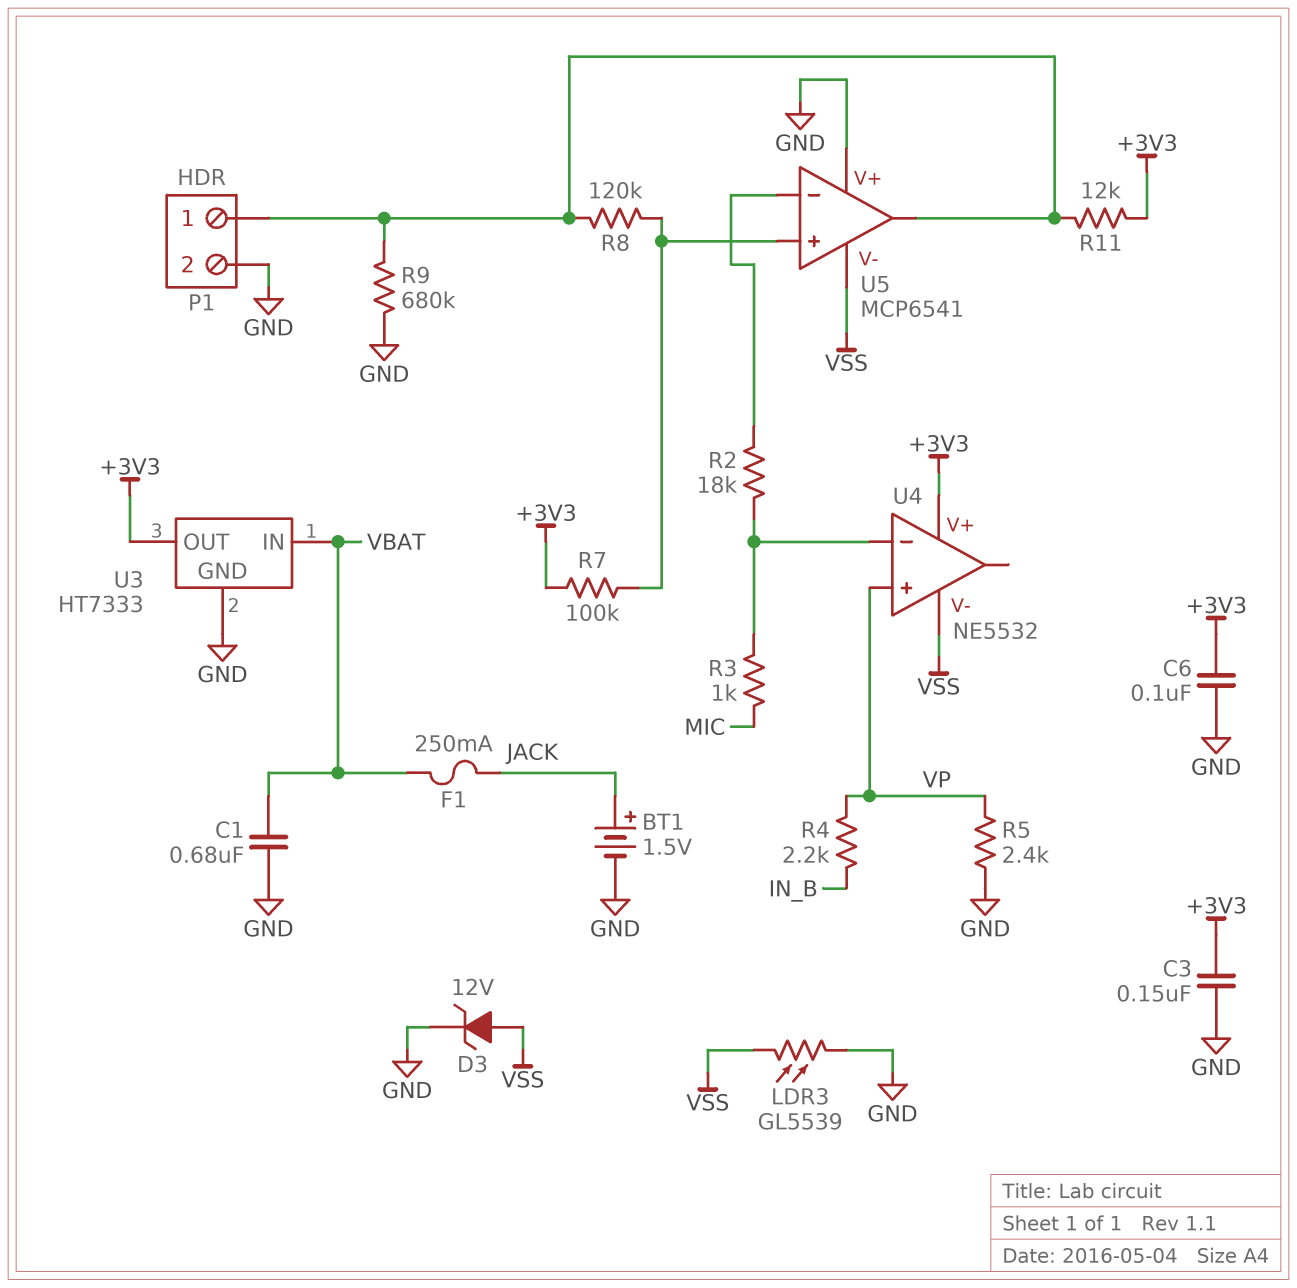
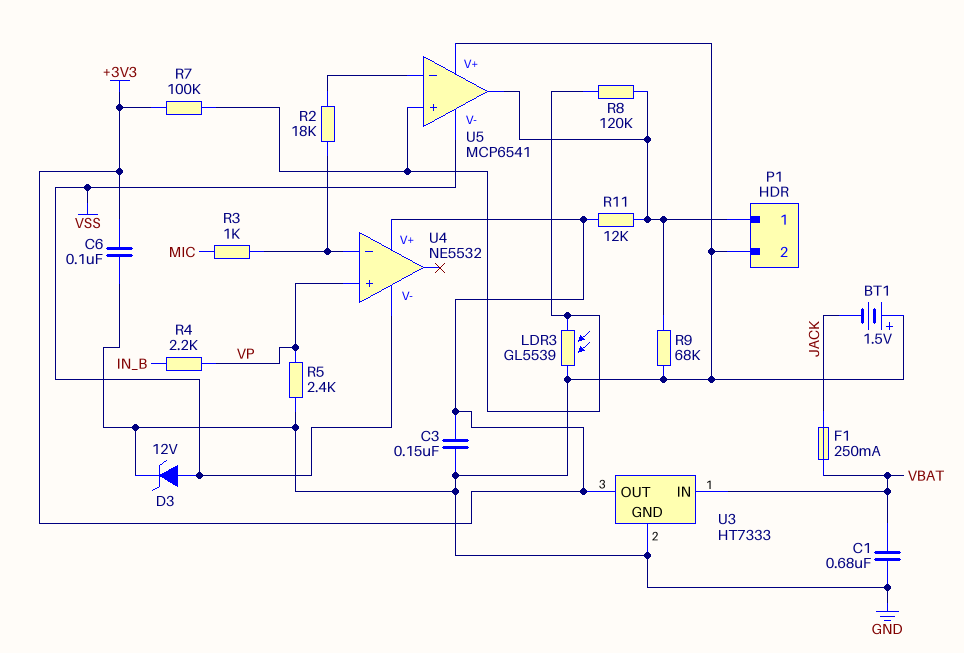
BT1: 1.5V (plus JACK, minus GND) -> 1.5V (plus GND, minus JACK)
LDR3: GL5539 (GND, VSS) -> GL5539 (GND, U5/in+)
R9: 680k (GND, P1/1) -> 68k (GND, P1/1)

